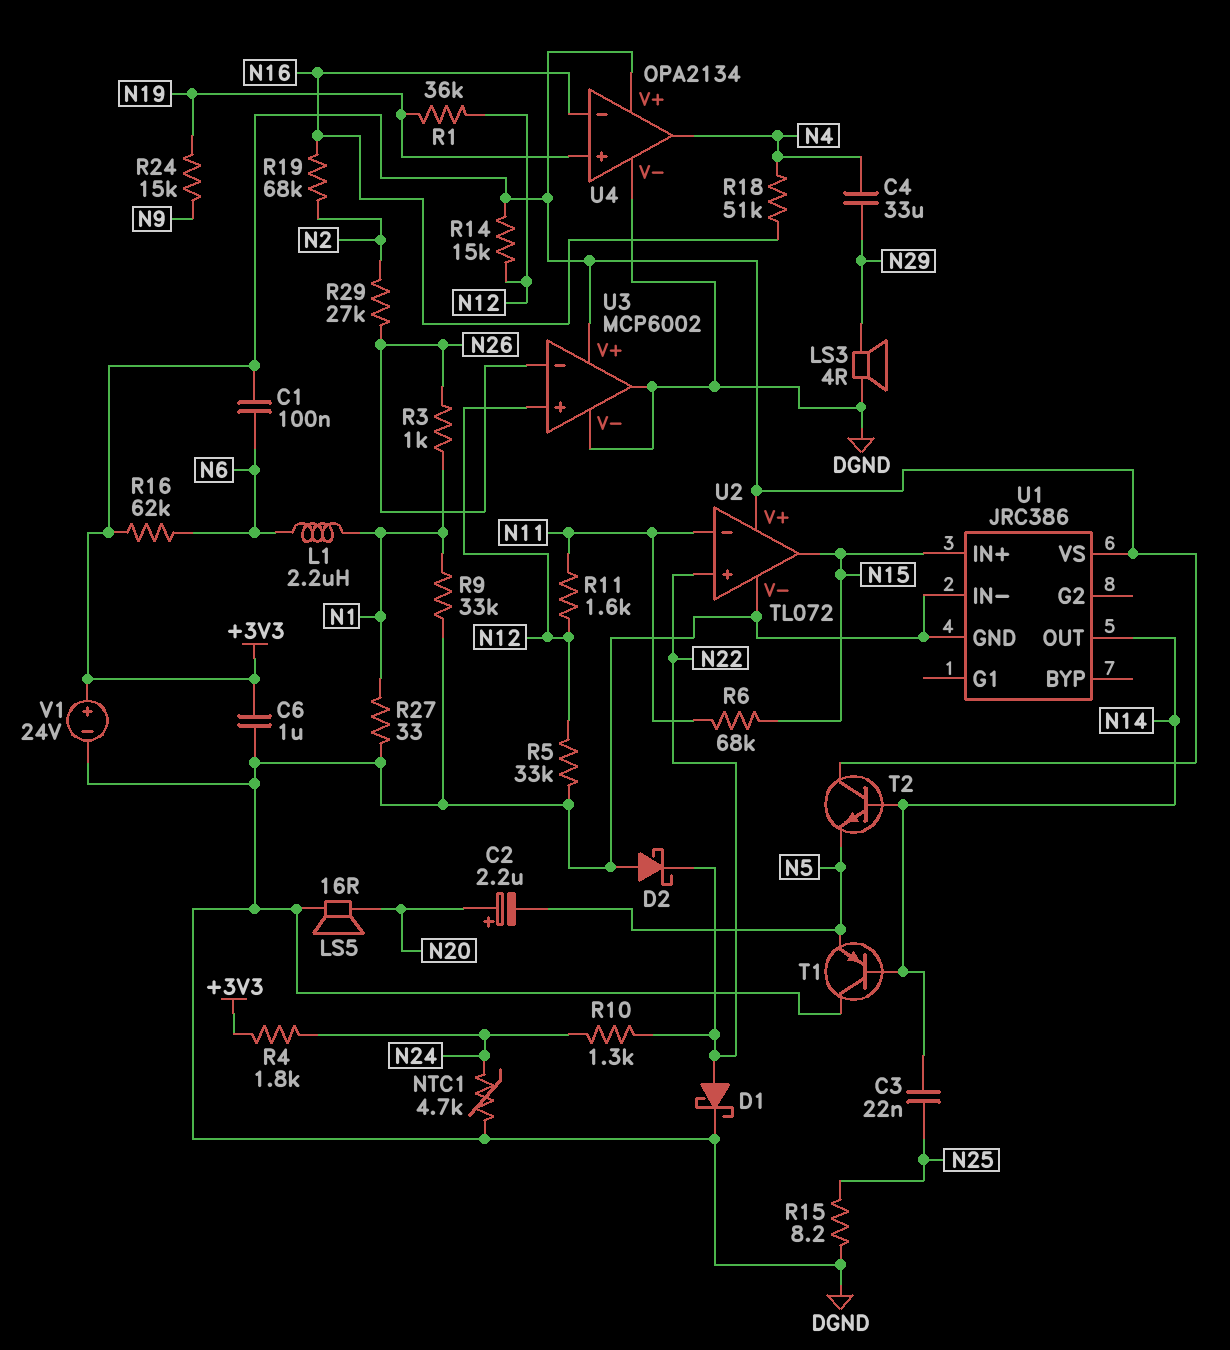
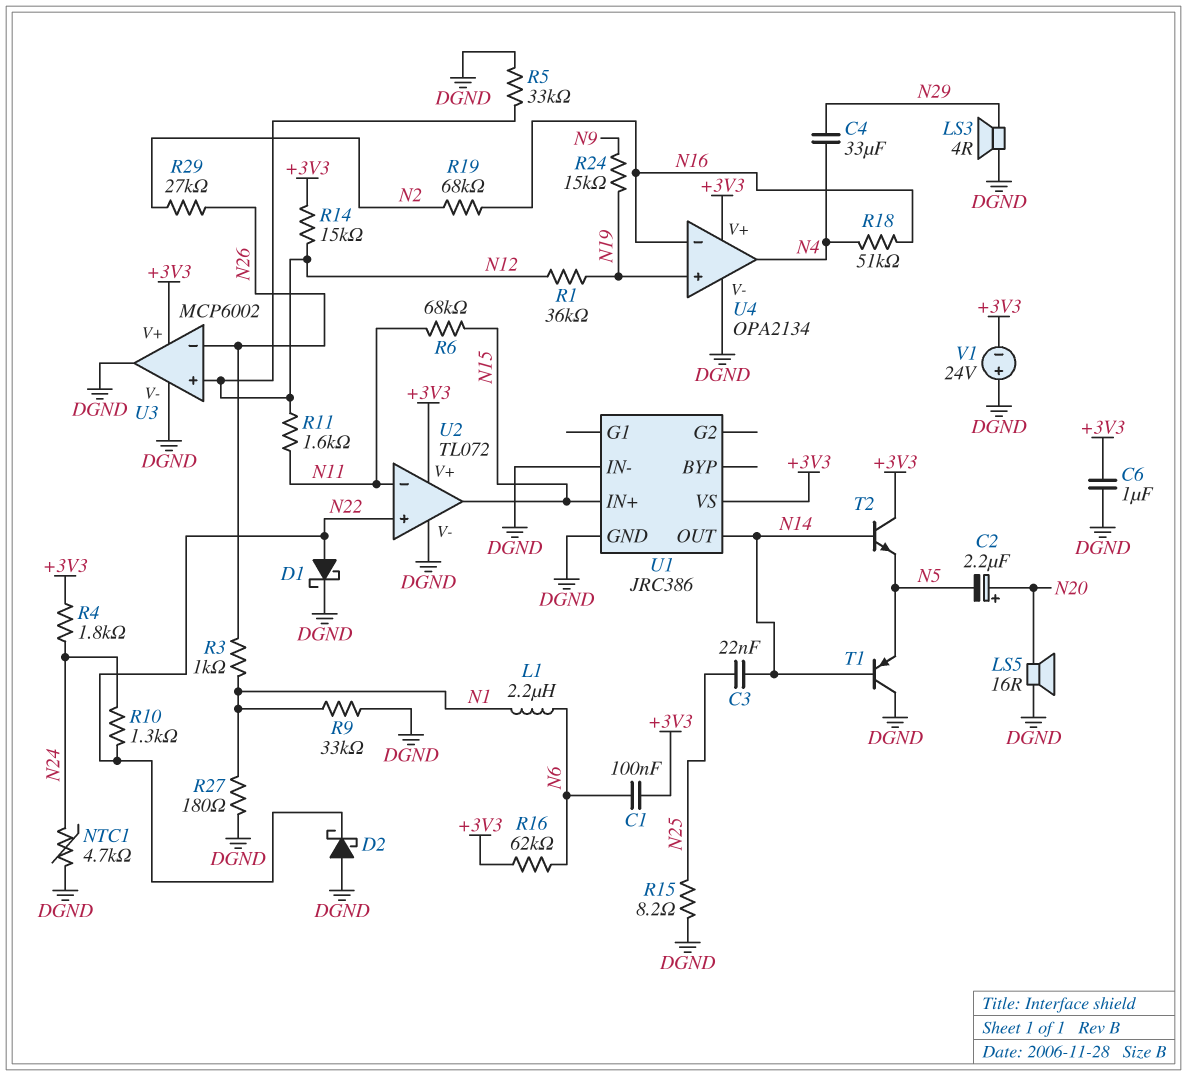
R27: 33 (DGND, N1) -> 180 (DGND, N1)
V1: 24V (plus +3V3, minus DGND) -> 24V (plus DGND, minus +3V3)

